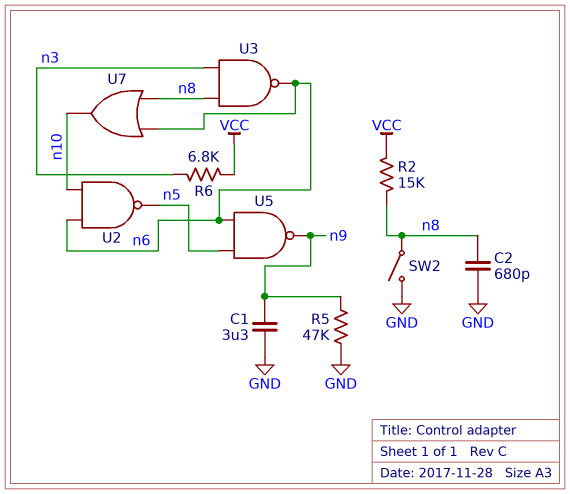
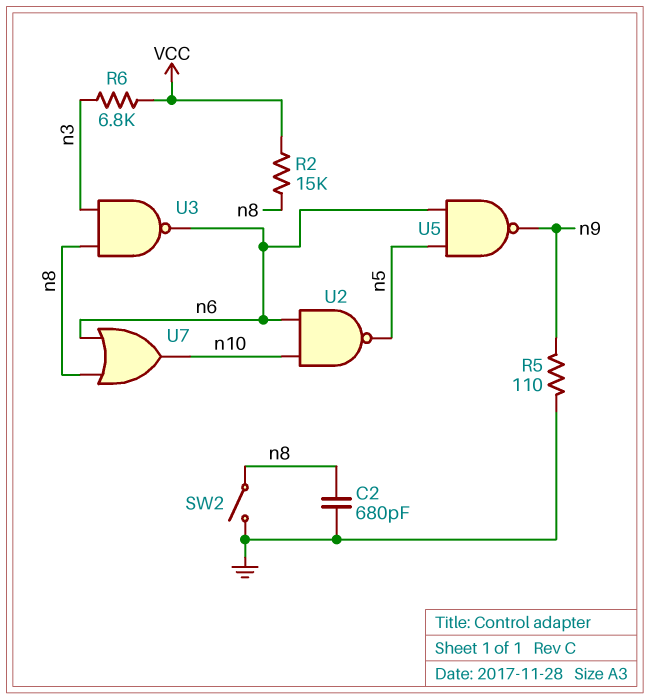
C1: 3.3uF (GND, n9) -> none
R5: 47k (GND, n9) -> 110 (GND, n9)

